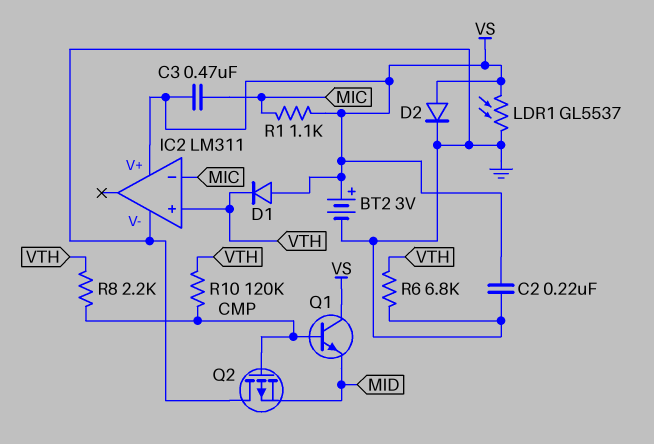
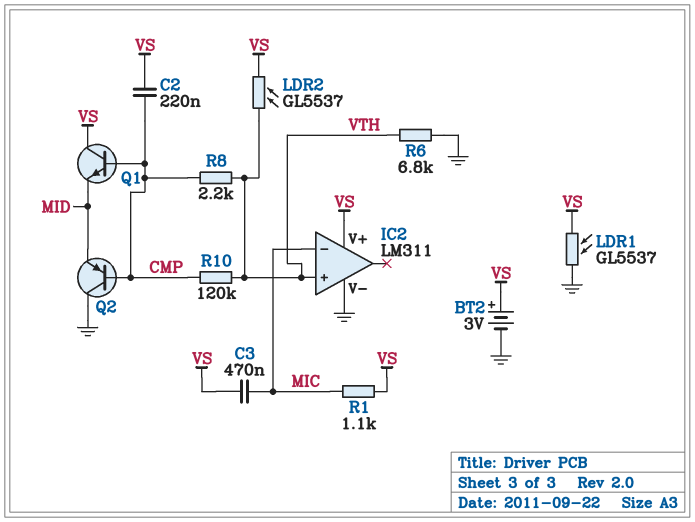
C2: 220nF (GND, VS) -> 220nF (CMP, VS)
D1: diode (A VS, K VTH) -> none
D2: diode (A VS, K GND) -> none
LDR2: none -> GL5537 (VS, VTH)
Q2: PMOS (G CMP, D GND, S MID) -> PNP (B CMP, C GND, E MID)

